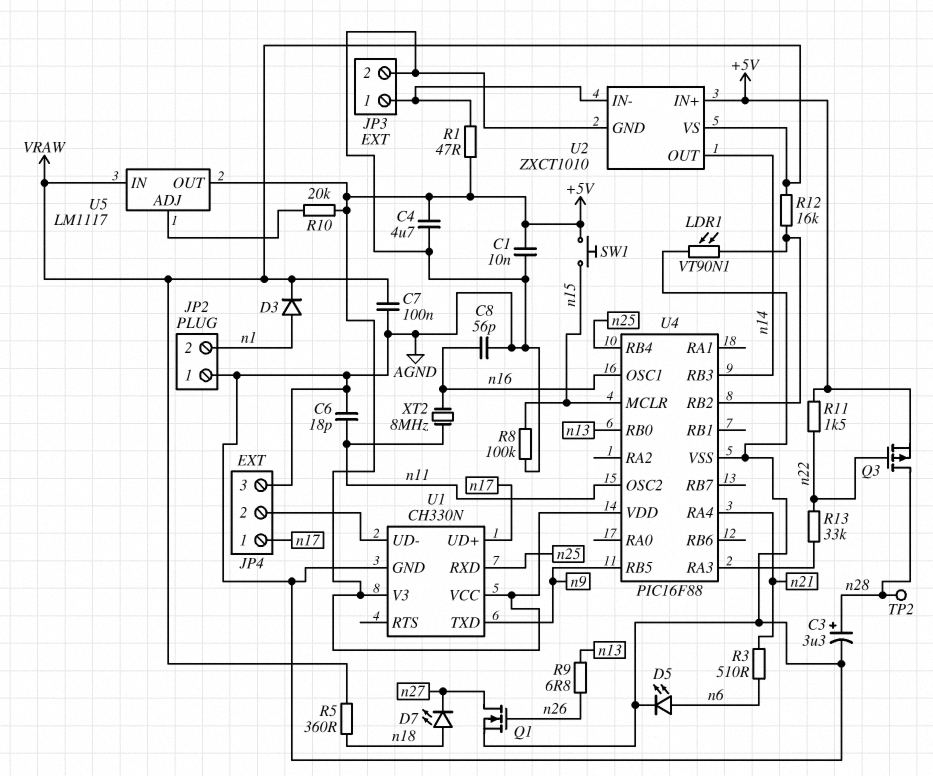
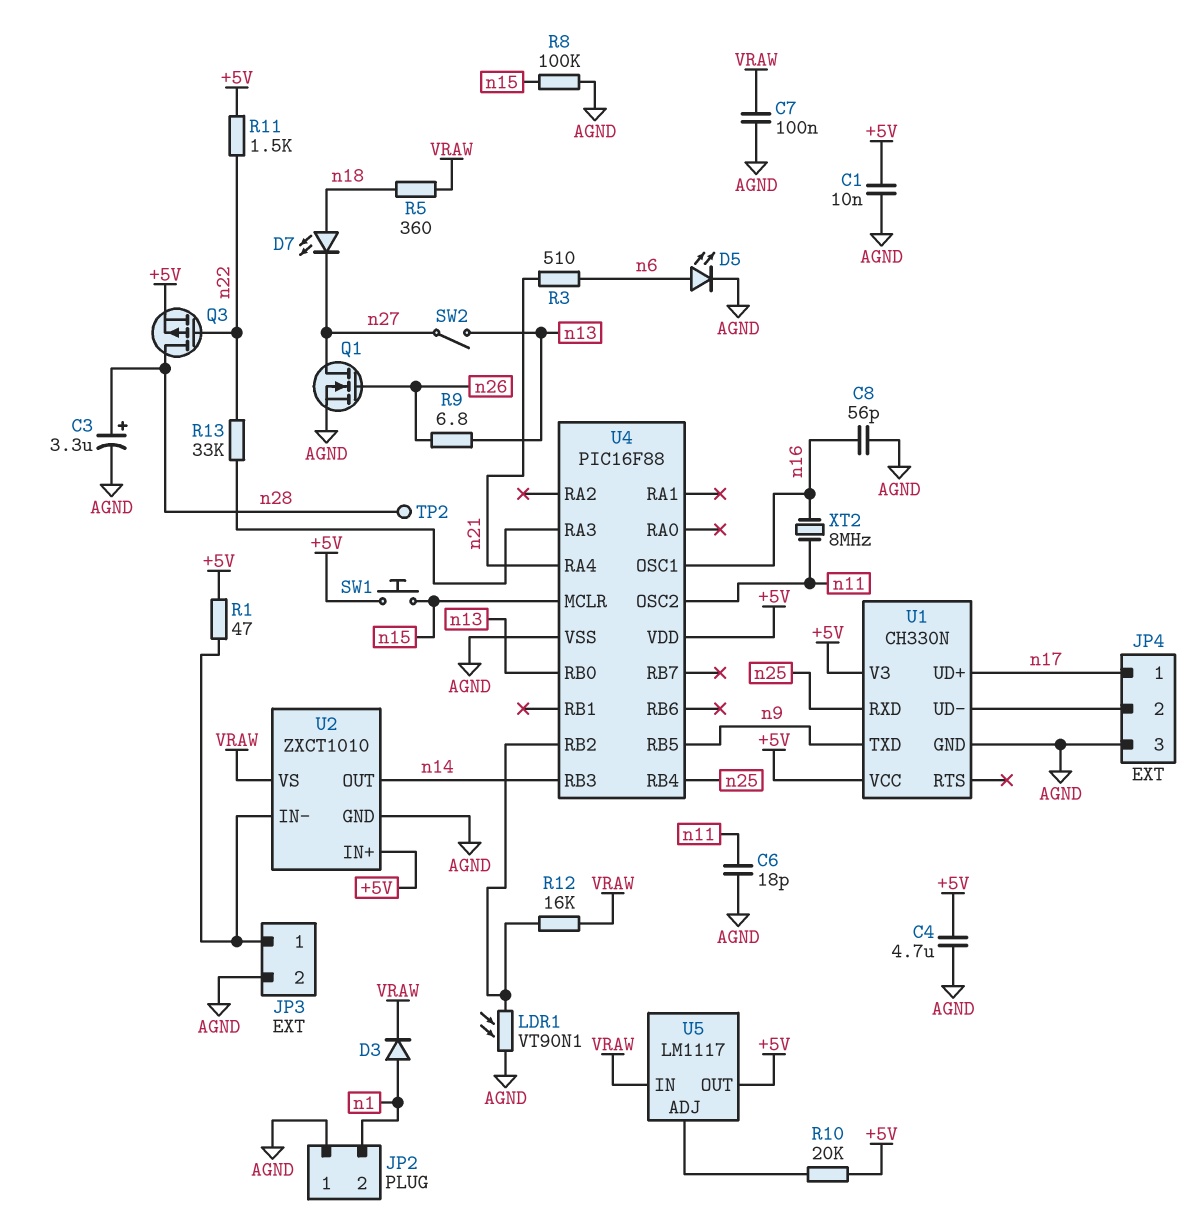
SW2: none -> switch (n13, n27)

